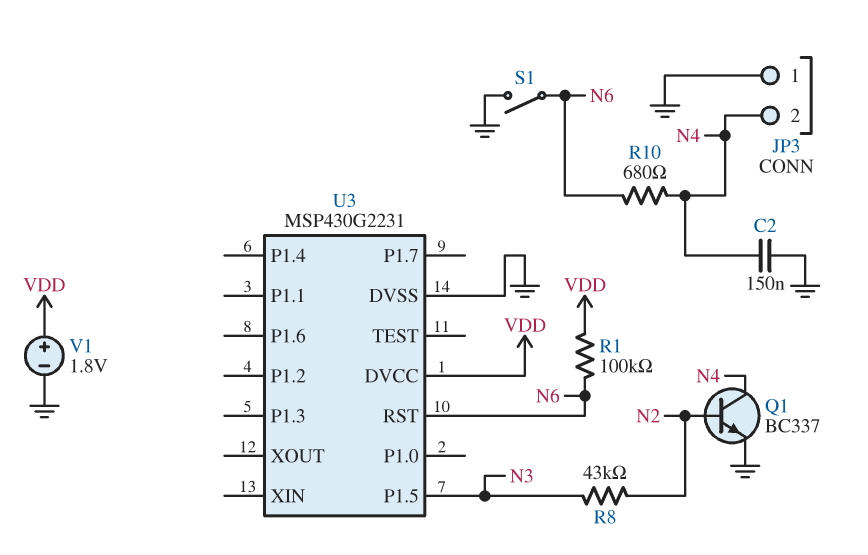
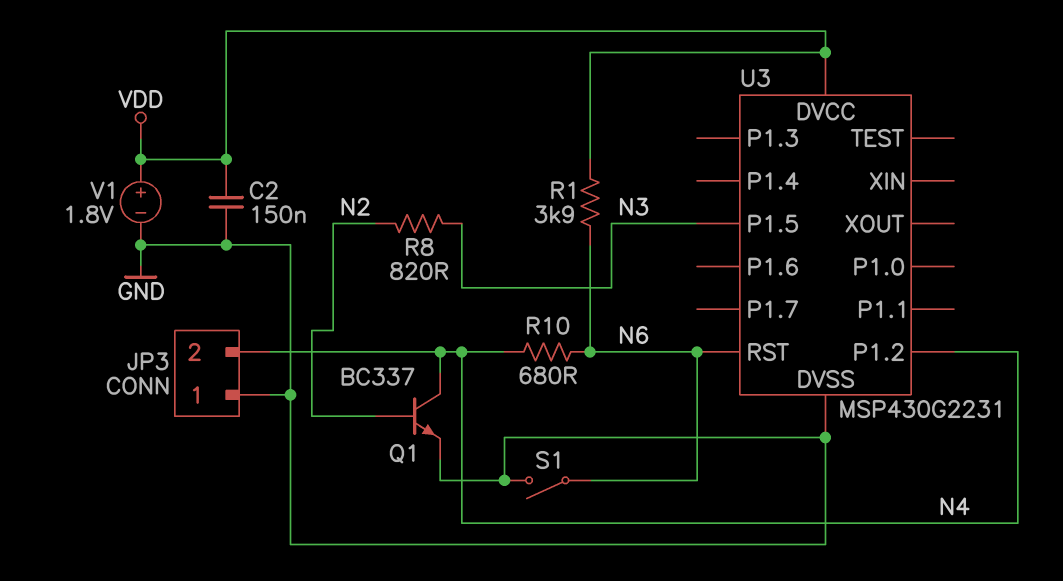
C2: 150nF (GND, N4) -> 150nF (GND, VDD)
R1: 100k (N6, VDD) -> 3.9k (N6, VDD)
R8: 43k (N2, N3) -> 820 (N2, N3)
U3 pin P1.2: none -> N4

